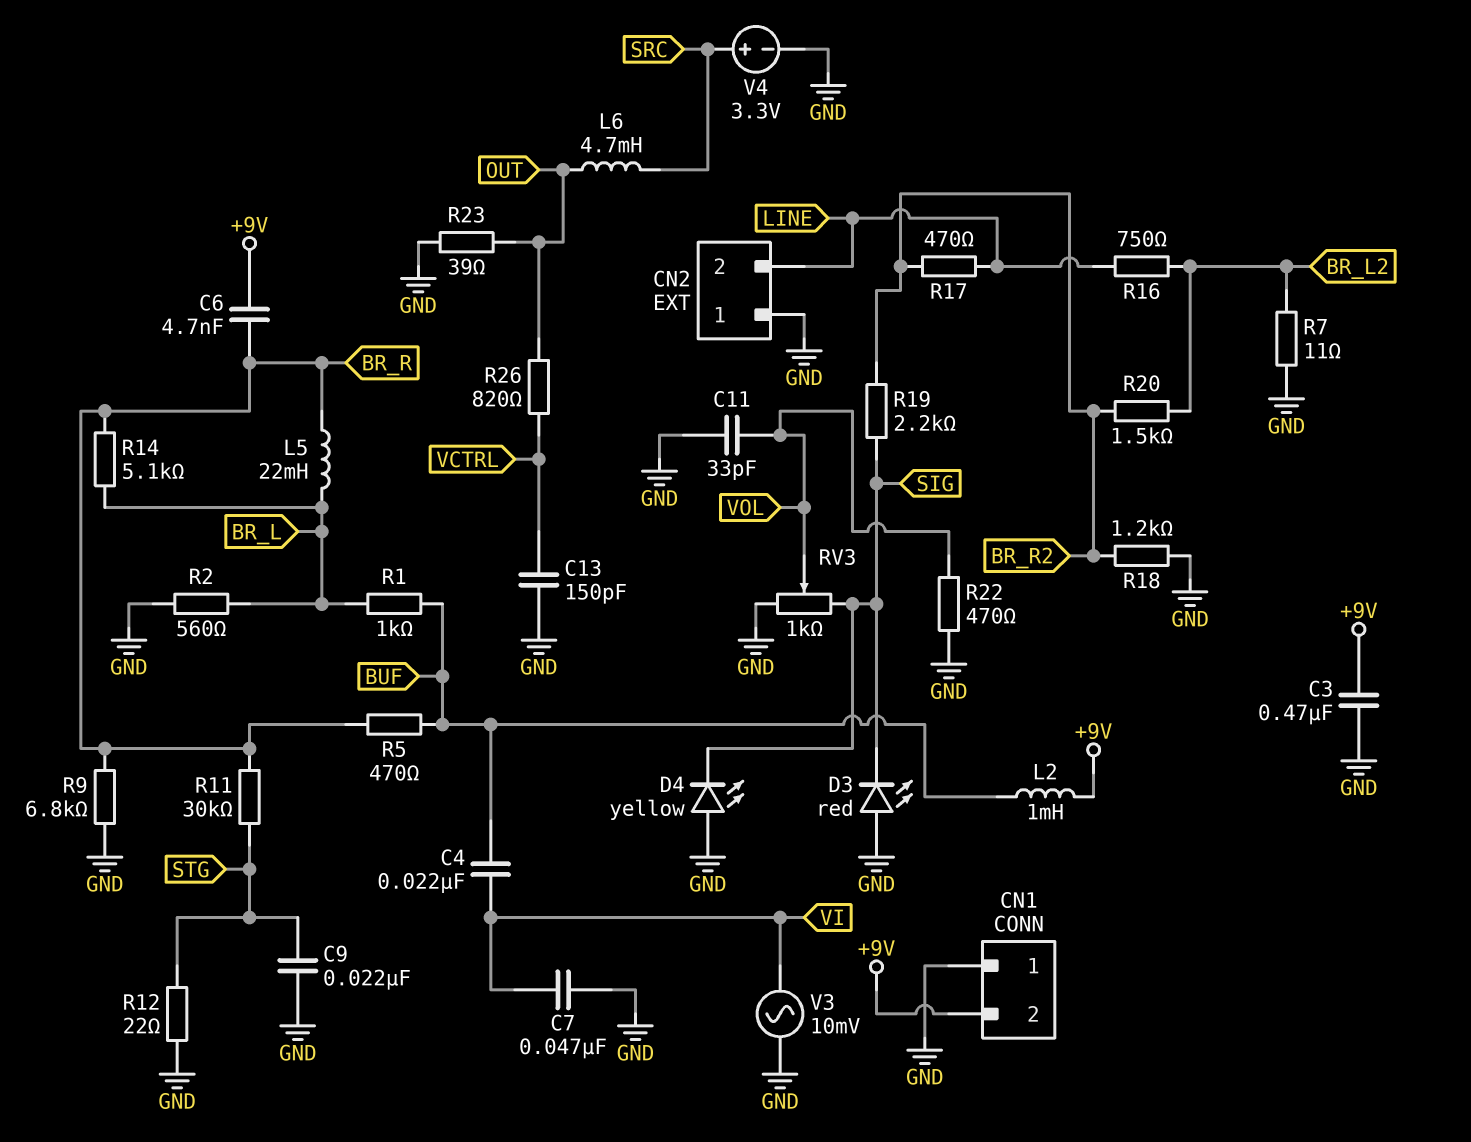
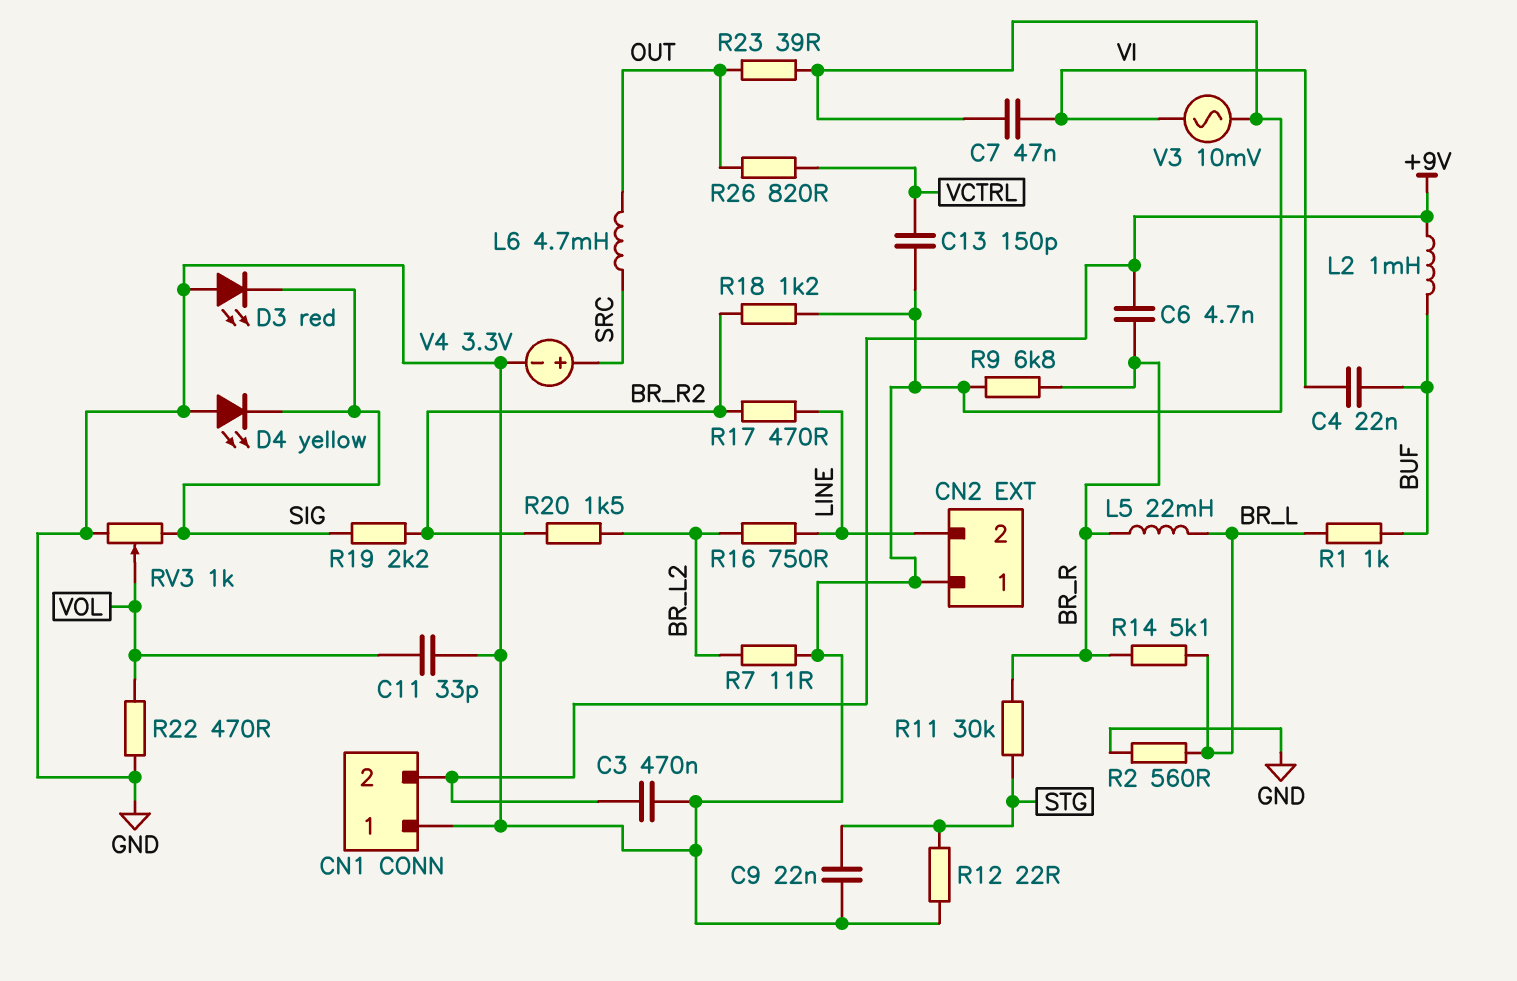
R5: 470 (BR_R, BUF) -> none

